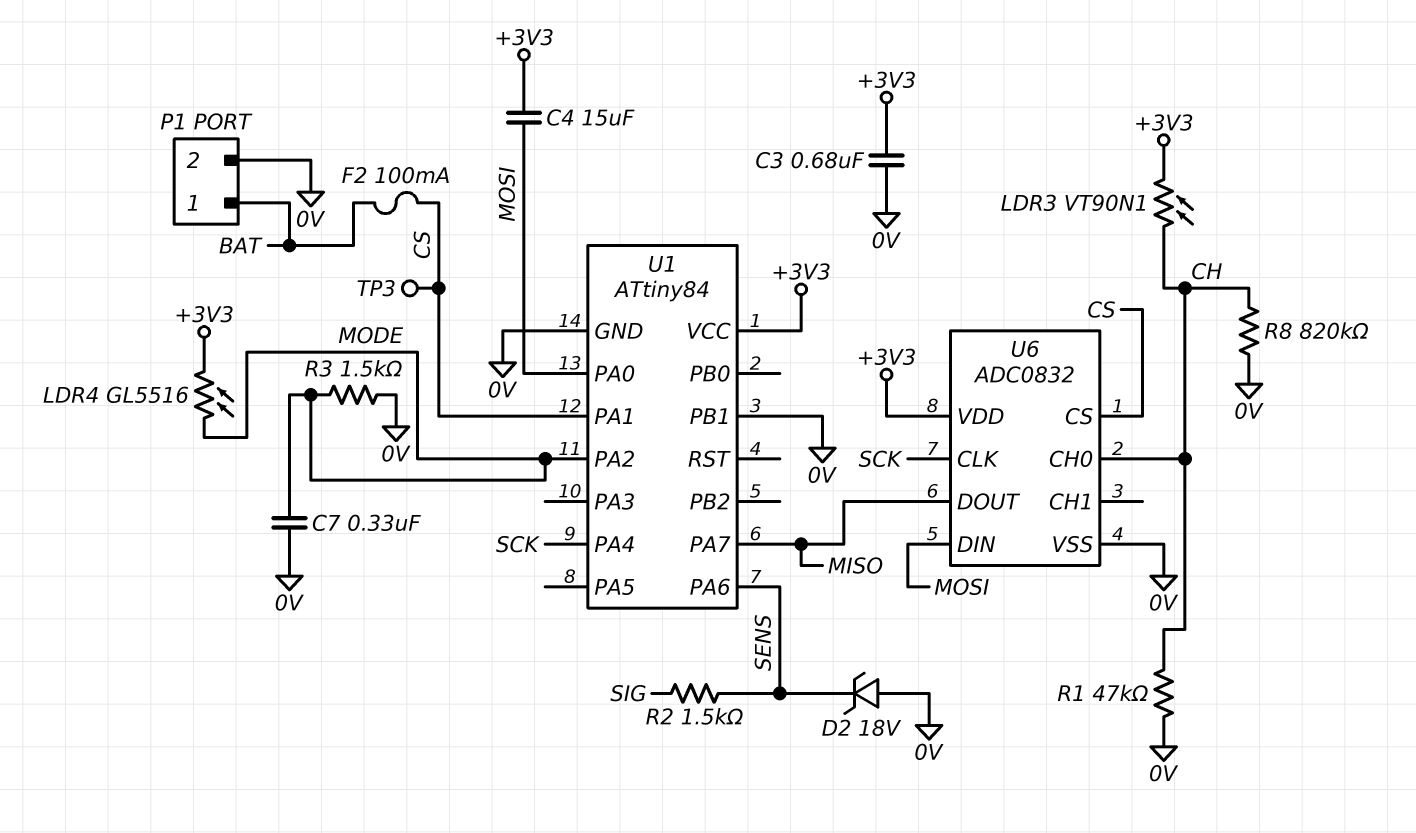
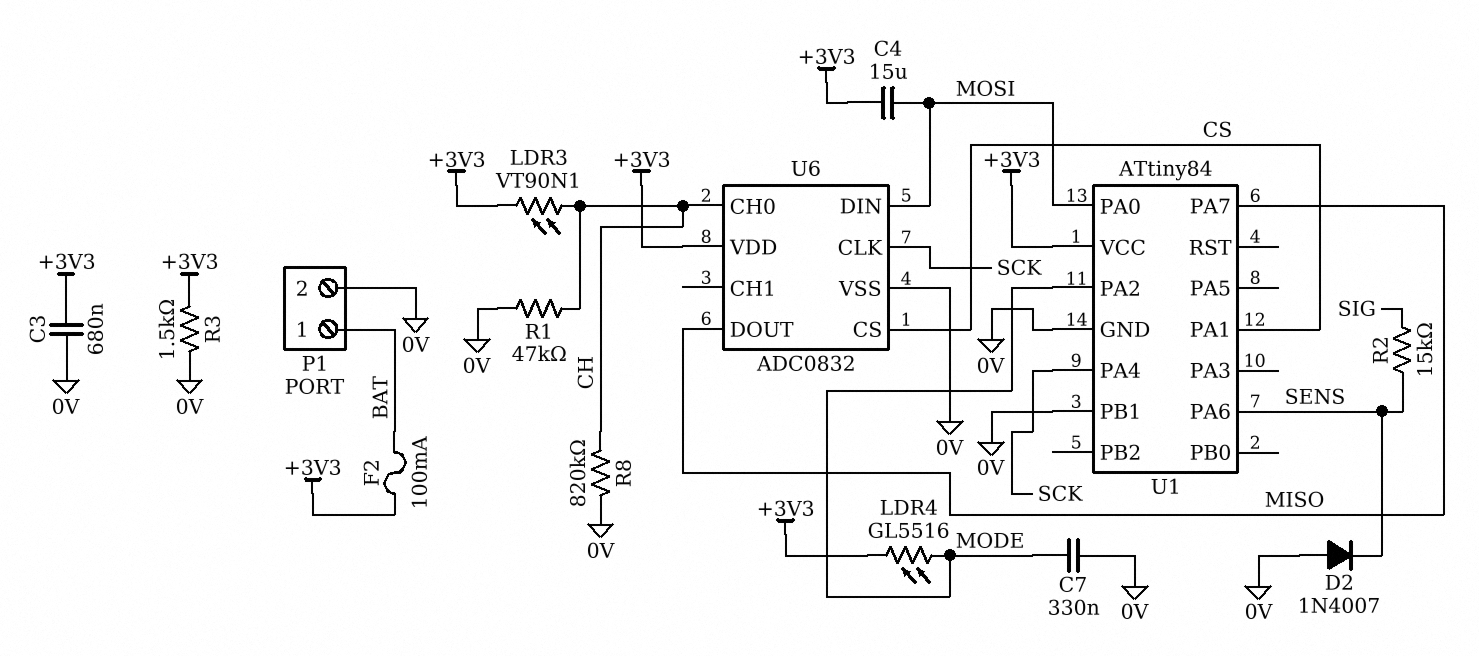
D2: zener 18V (A 0V, K SENS) -> diode 1N4007 (A 0V, K SENS)
F2: 100mA (BAT, CS) -> 100mA (+3V3, BAT)
R2: 1.5k (SENS, SIG) -> 15k (SENS, SIG)
R3: 1.5k (0V, MODE) -> 1.5k (+3V3, 0V)
TP3: test point (CS) -> none

